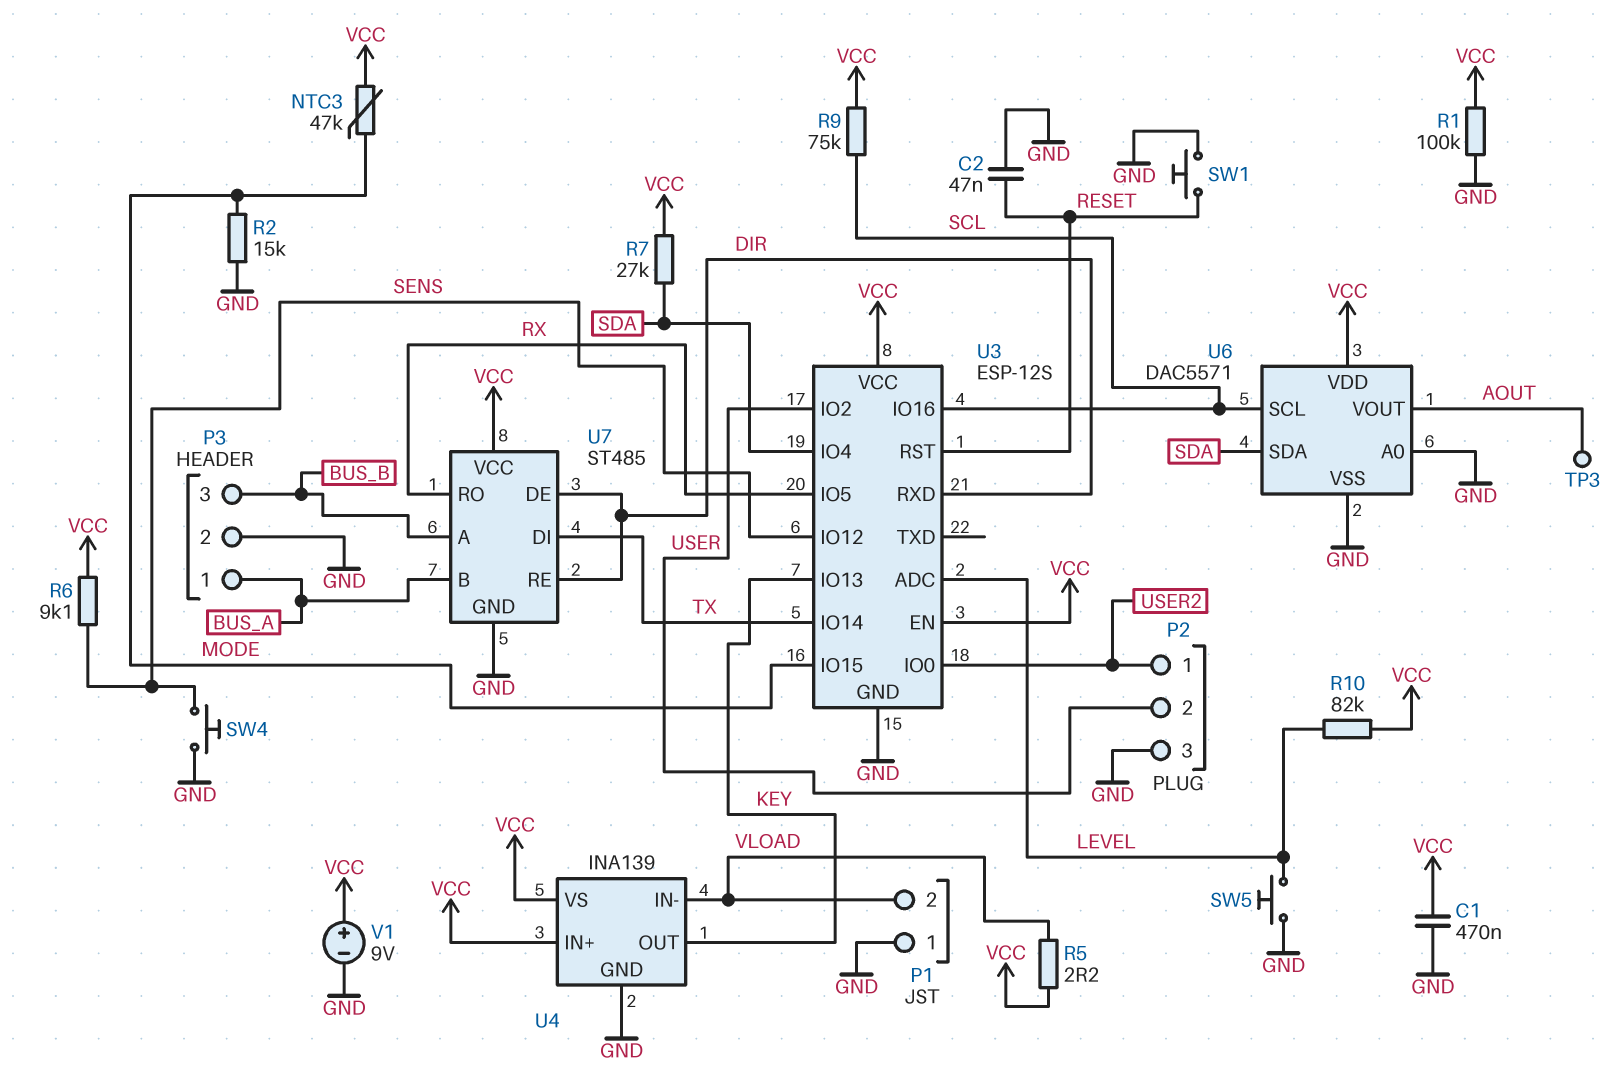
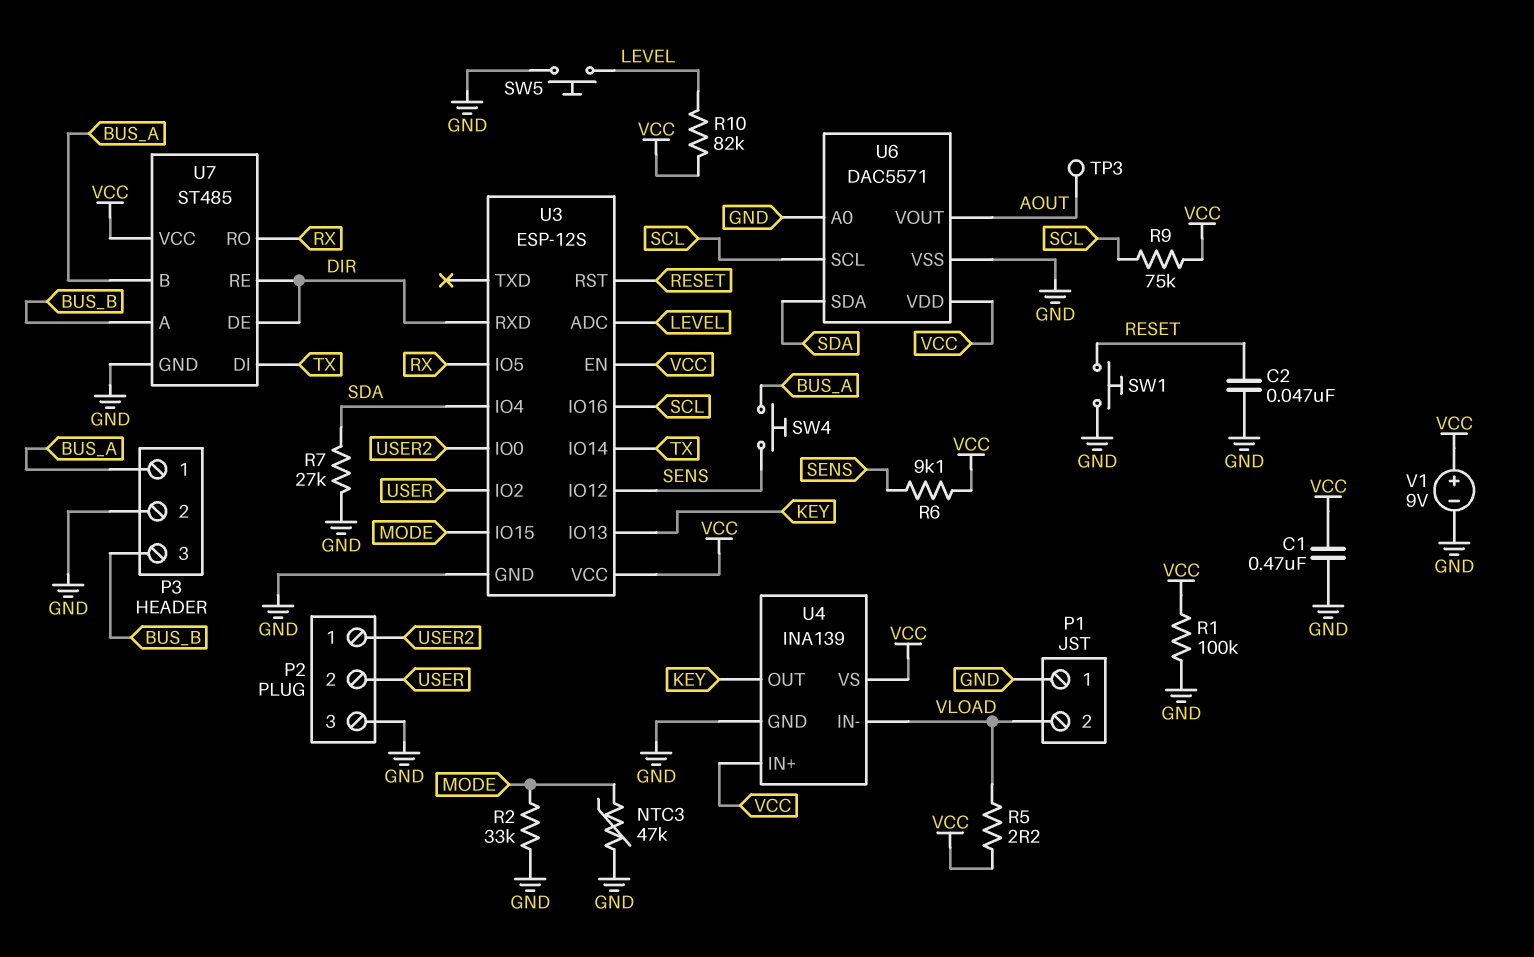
NTC3: 47k (MODE, VCC) -> 47k (GND, MODE)
R2: 15k (GND, MODE) -> 33k (GND, MODE)
R7: 27k (SDA, VCC) -> 27k (GND, SDA)
SW4: button (GND, SENS) -> button (BUS_A, SENS)

